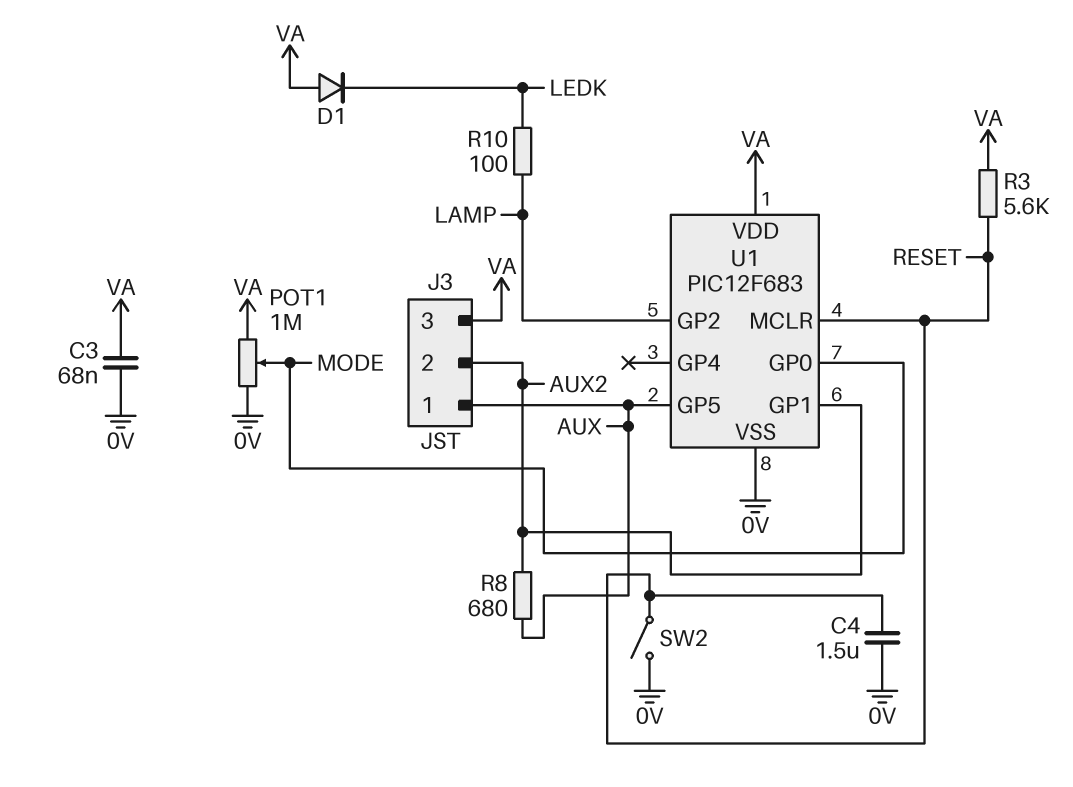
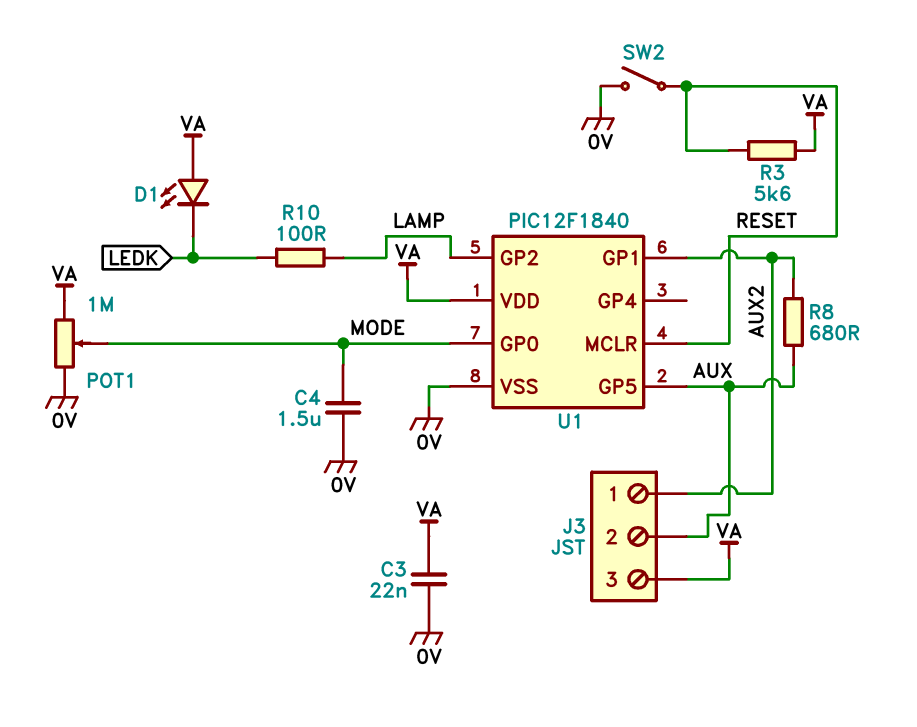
C3: 68nF (0V, VA) -> 22nF (0V, VA)
C4: 1.5uF (0V, RESET) -> 1.5uF (0V, MODE)
D1: diode (A VA, K LEDK) -> LED (A VA, K LEDK)
J3 pin 1: AUX -> AUX2
J3 pin 2: AUX2 -> AUX
U1: PIC12F683 -> PIC12F1840

